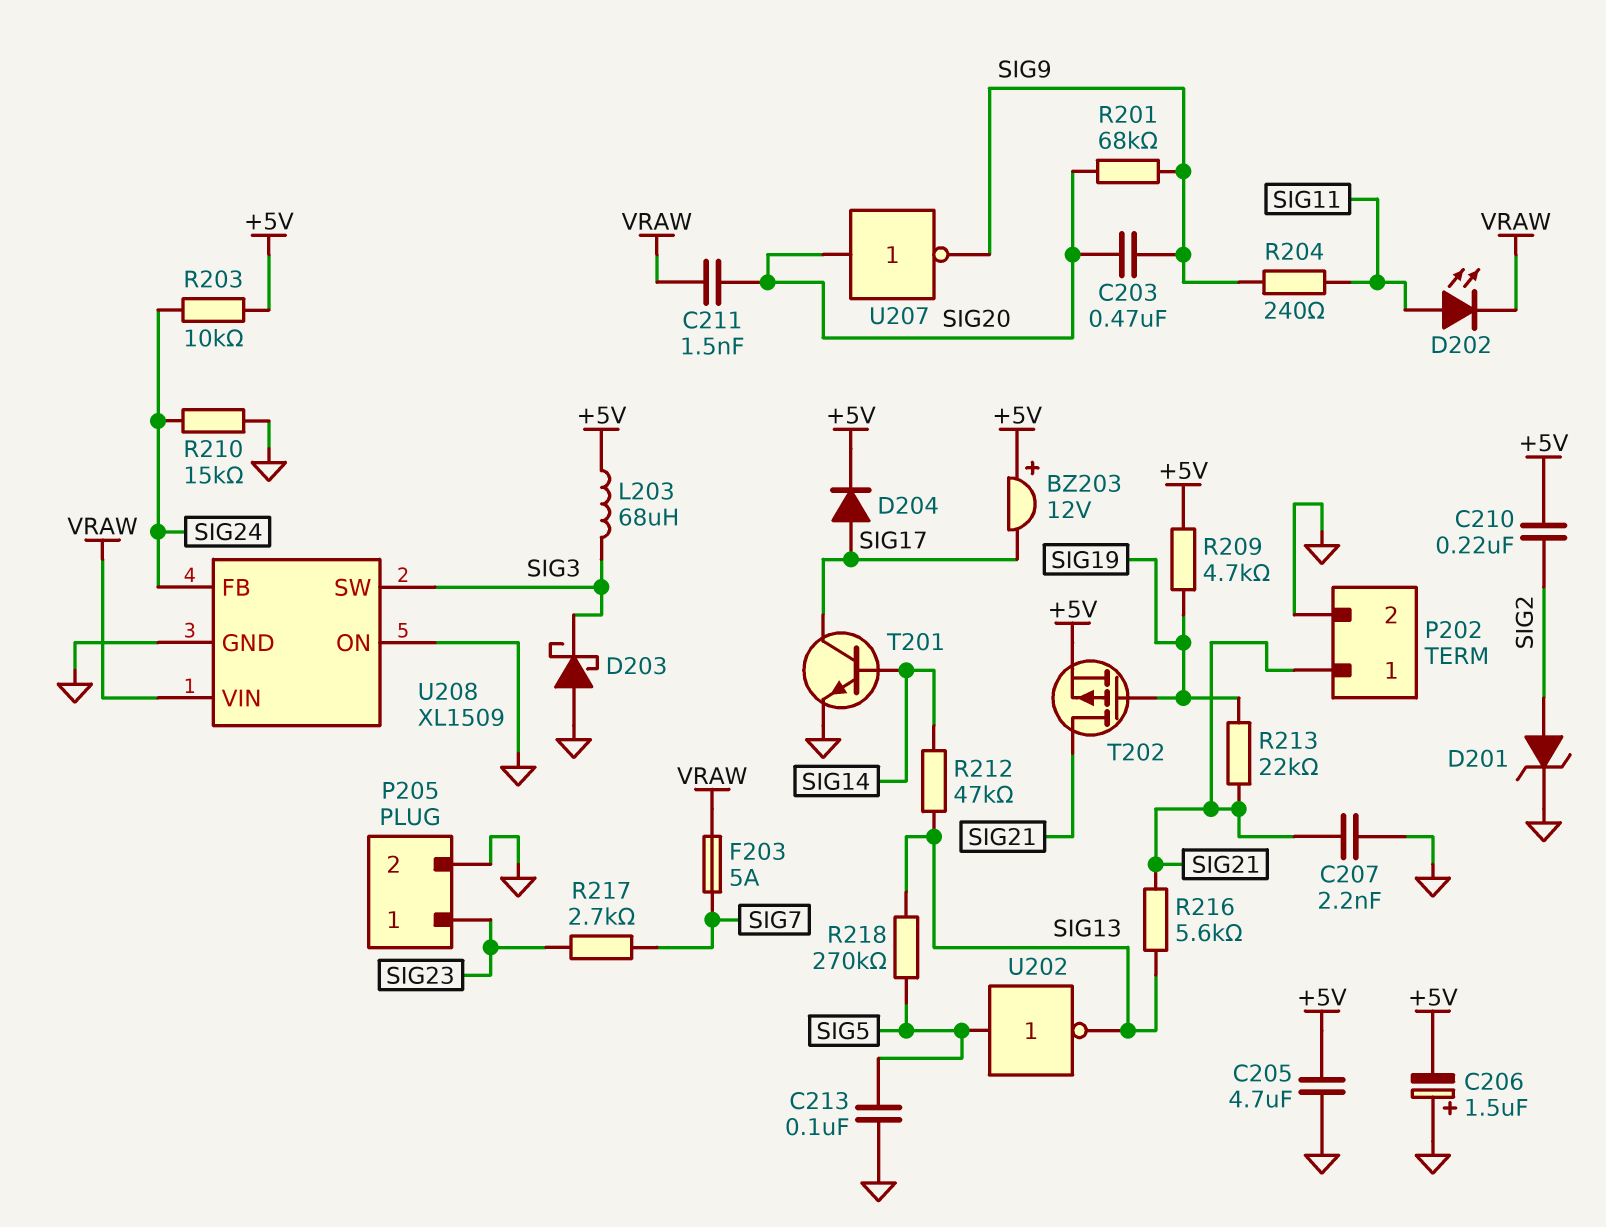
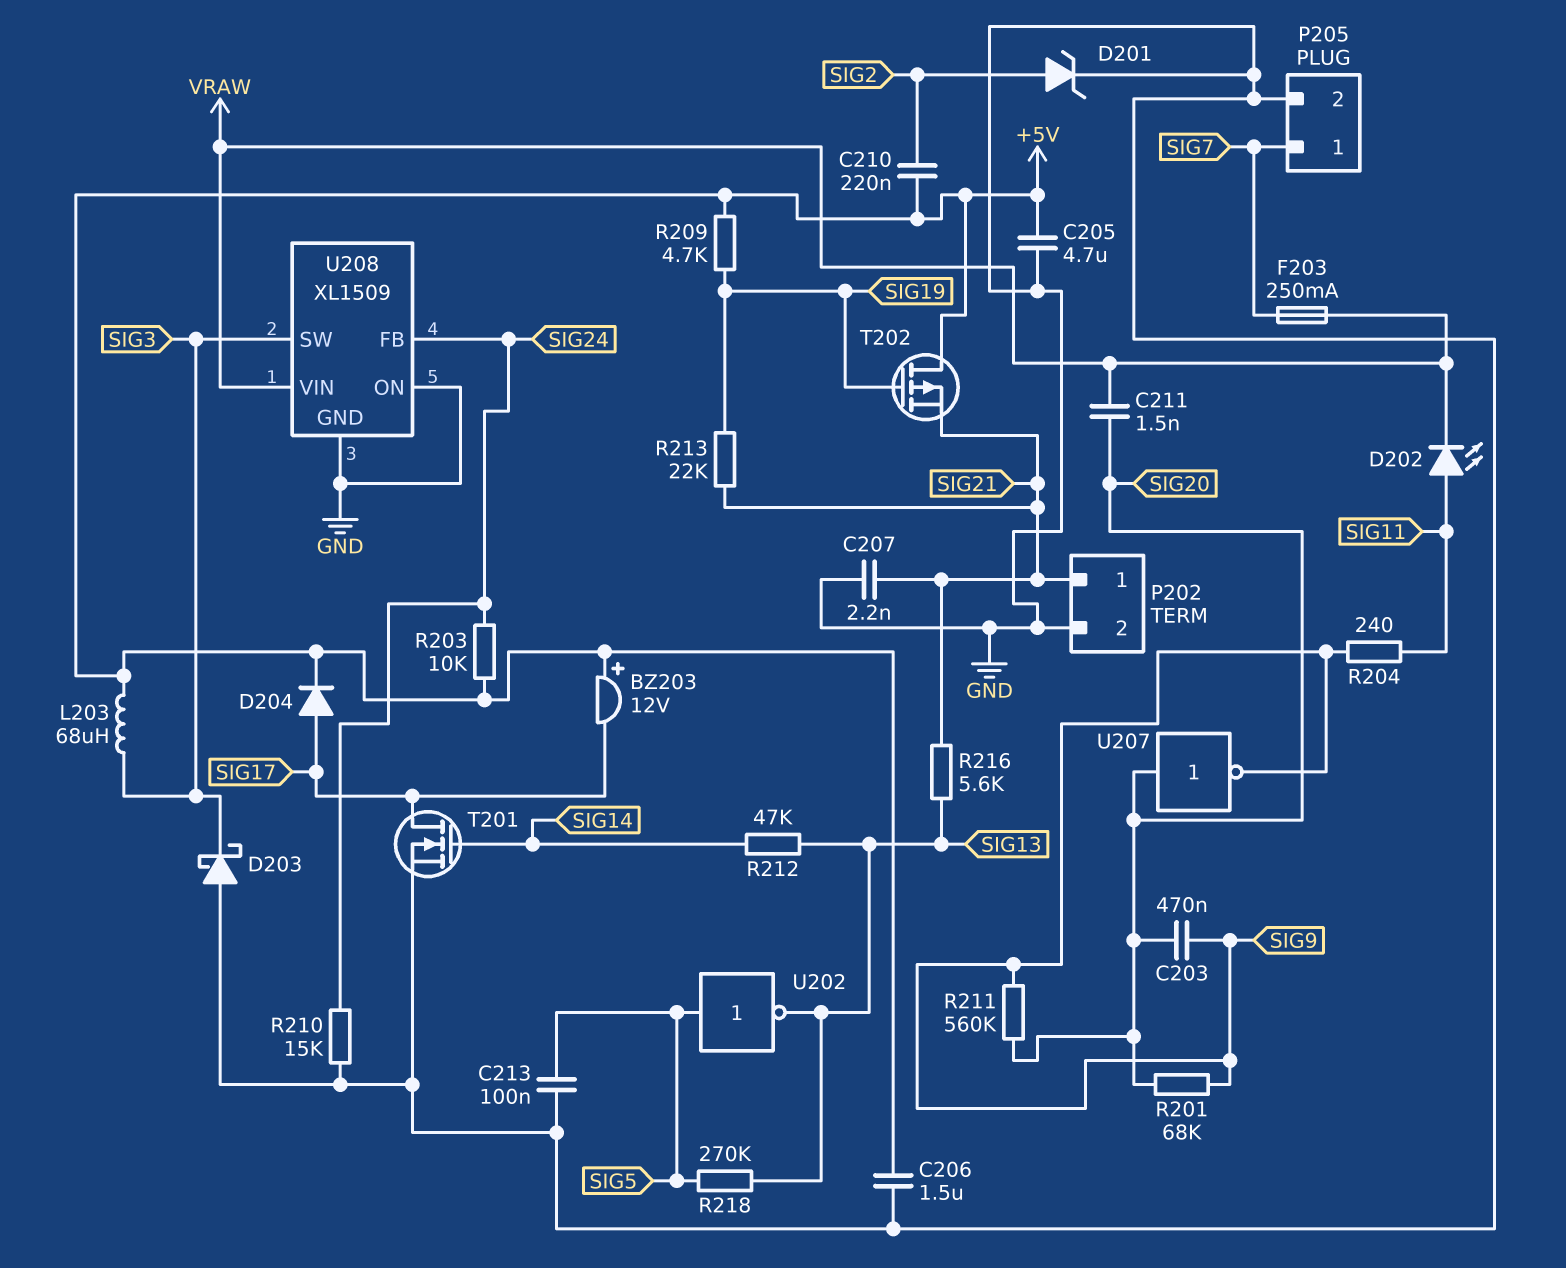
C206: 1.5uF (plus GND, minus +5V) -> 1.5uF (+5V, GND)
F203: 5A (SIG7, VRAW) -> 250mA (SIG7, VRAW)
P205 pin 1: SIG23 -> SIG7
R211: none -> 560k (SIG9, SIG20)
R217: 2.7k (SIG7, SIG23) -> none
T201: NPN (B SIG14, C SIG17, E GND) -> NMOS (G SIG14, D SIG17, S GND)
T202: PMOS (G SIG19, D SIG21, S +5V) -> PMOS (G SIG19, D +5V, S SIG21)

